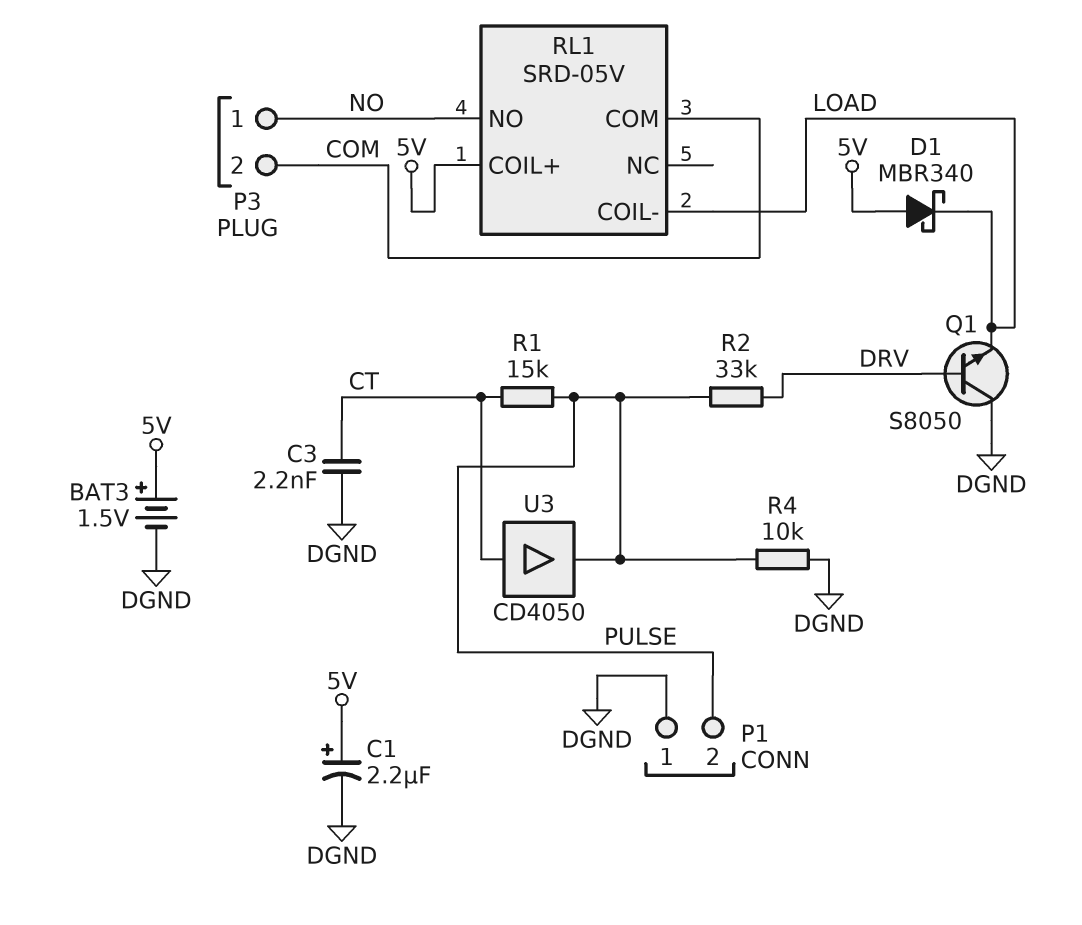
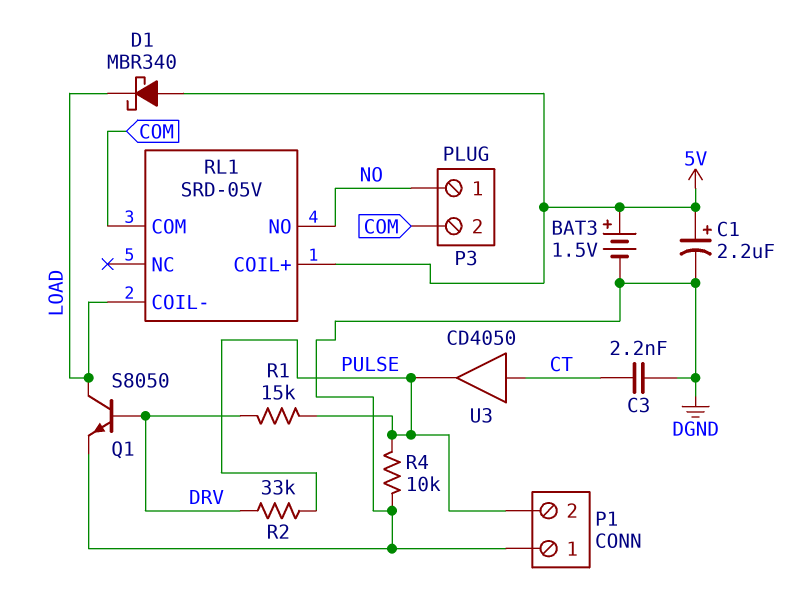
Q1: NPN S8050 (B DRV, C DGND, E LOAD) -> NPN S8050 (B DRV, C LOAD, E DGND)
R1: 15k (CT, PULSE) -> 15k (DRV, PULSE)

